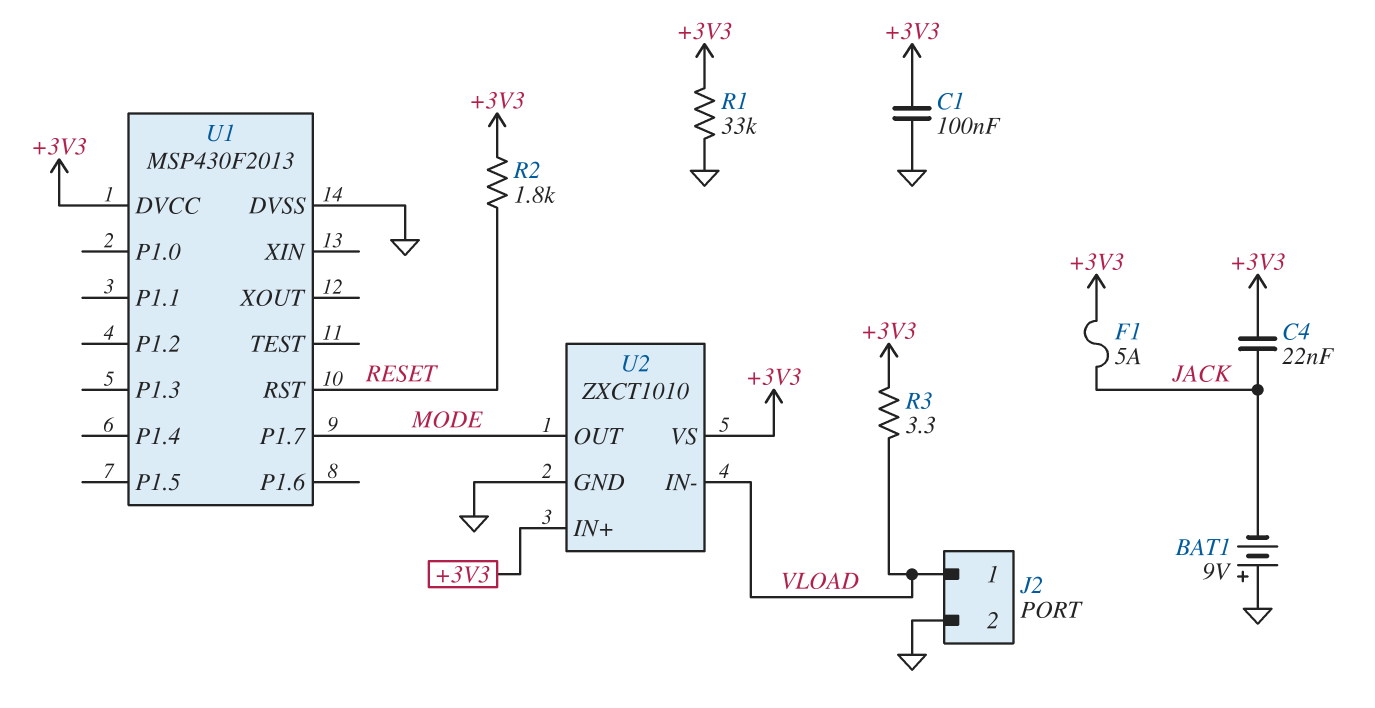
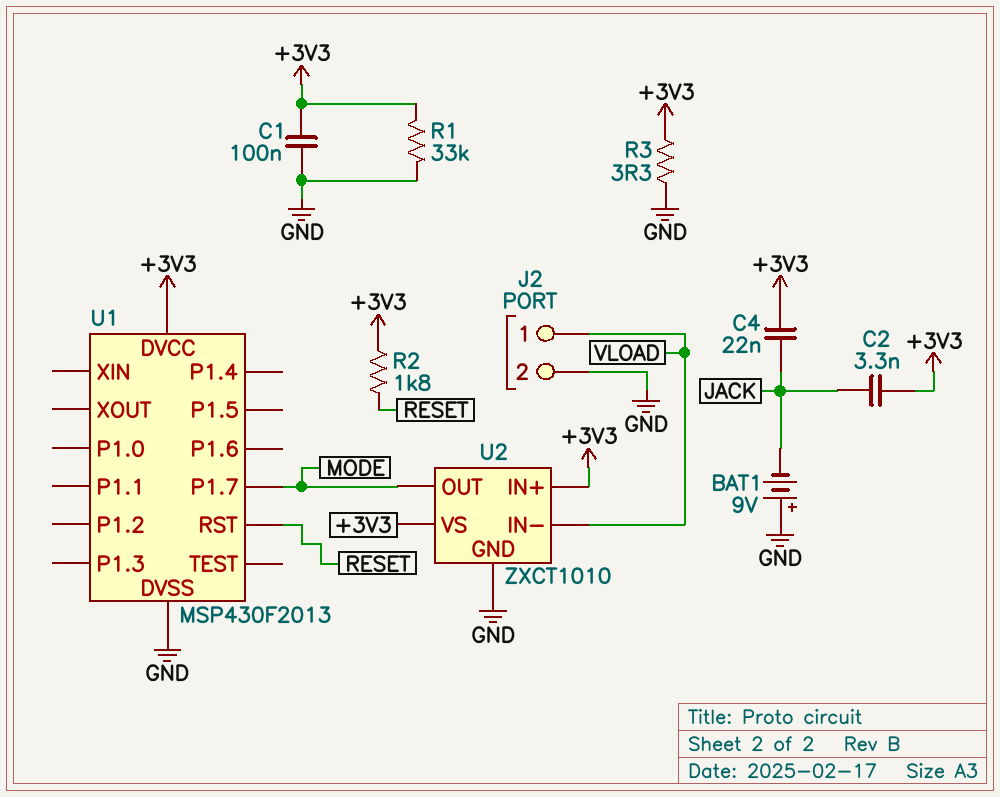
C2: none -> 3.3nF (+3V3, JACK)
F1: 5A (+3V3, JACK) -> none
R3: 3.3 (+3V3, VLOAD) -> 3.3 (+3V3, GND)

